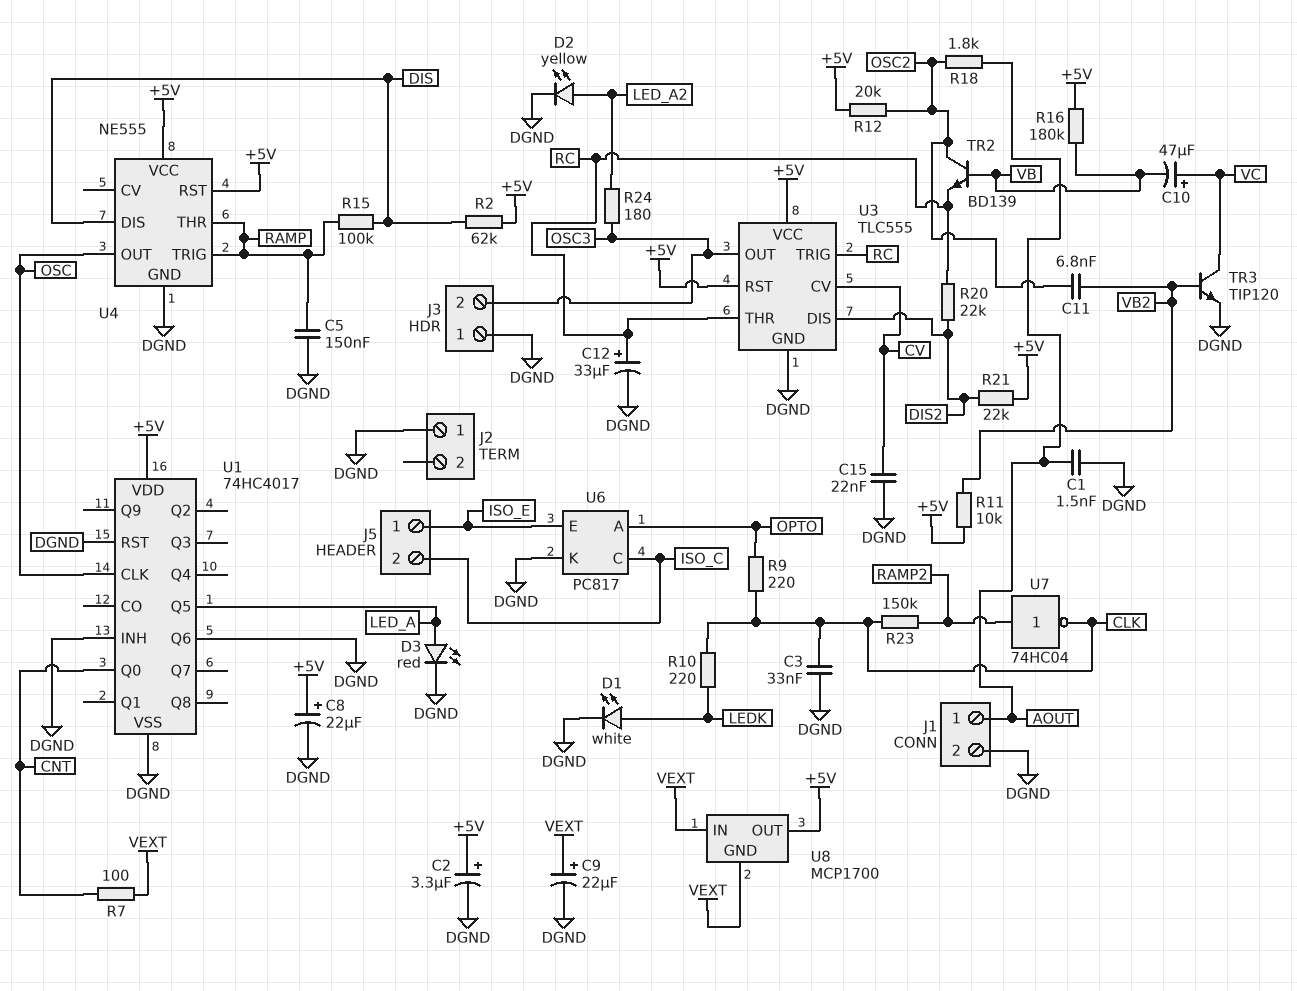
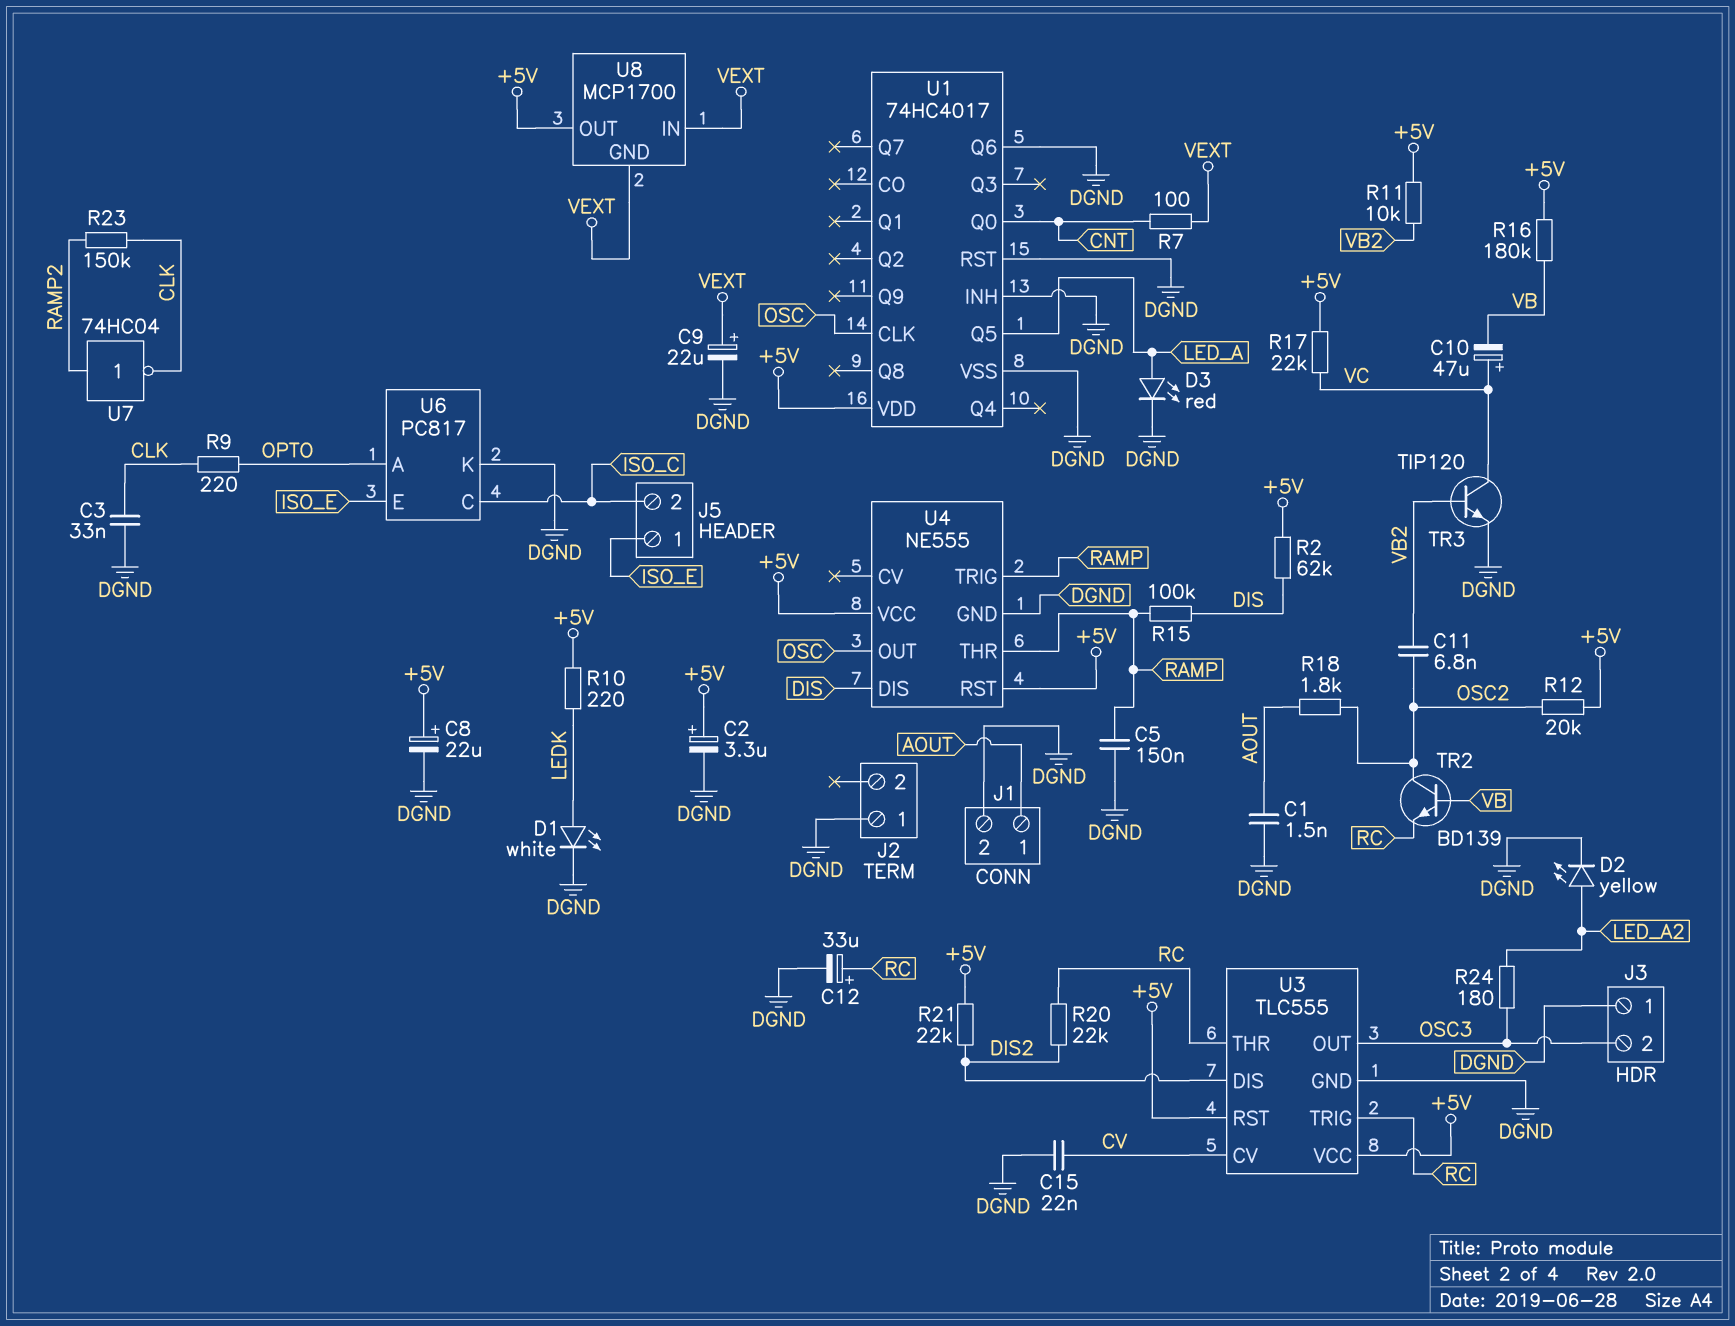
R10: 220 (CLK, LEDK) -> 220 (+5V, LEDK)
R17: none -> 22k (+5V, VC)

